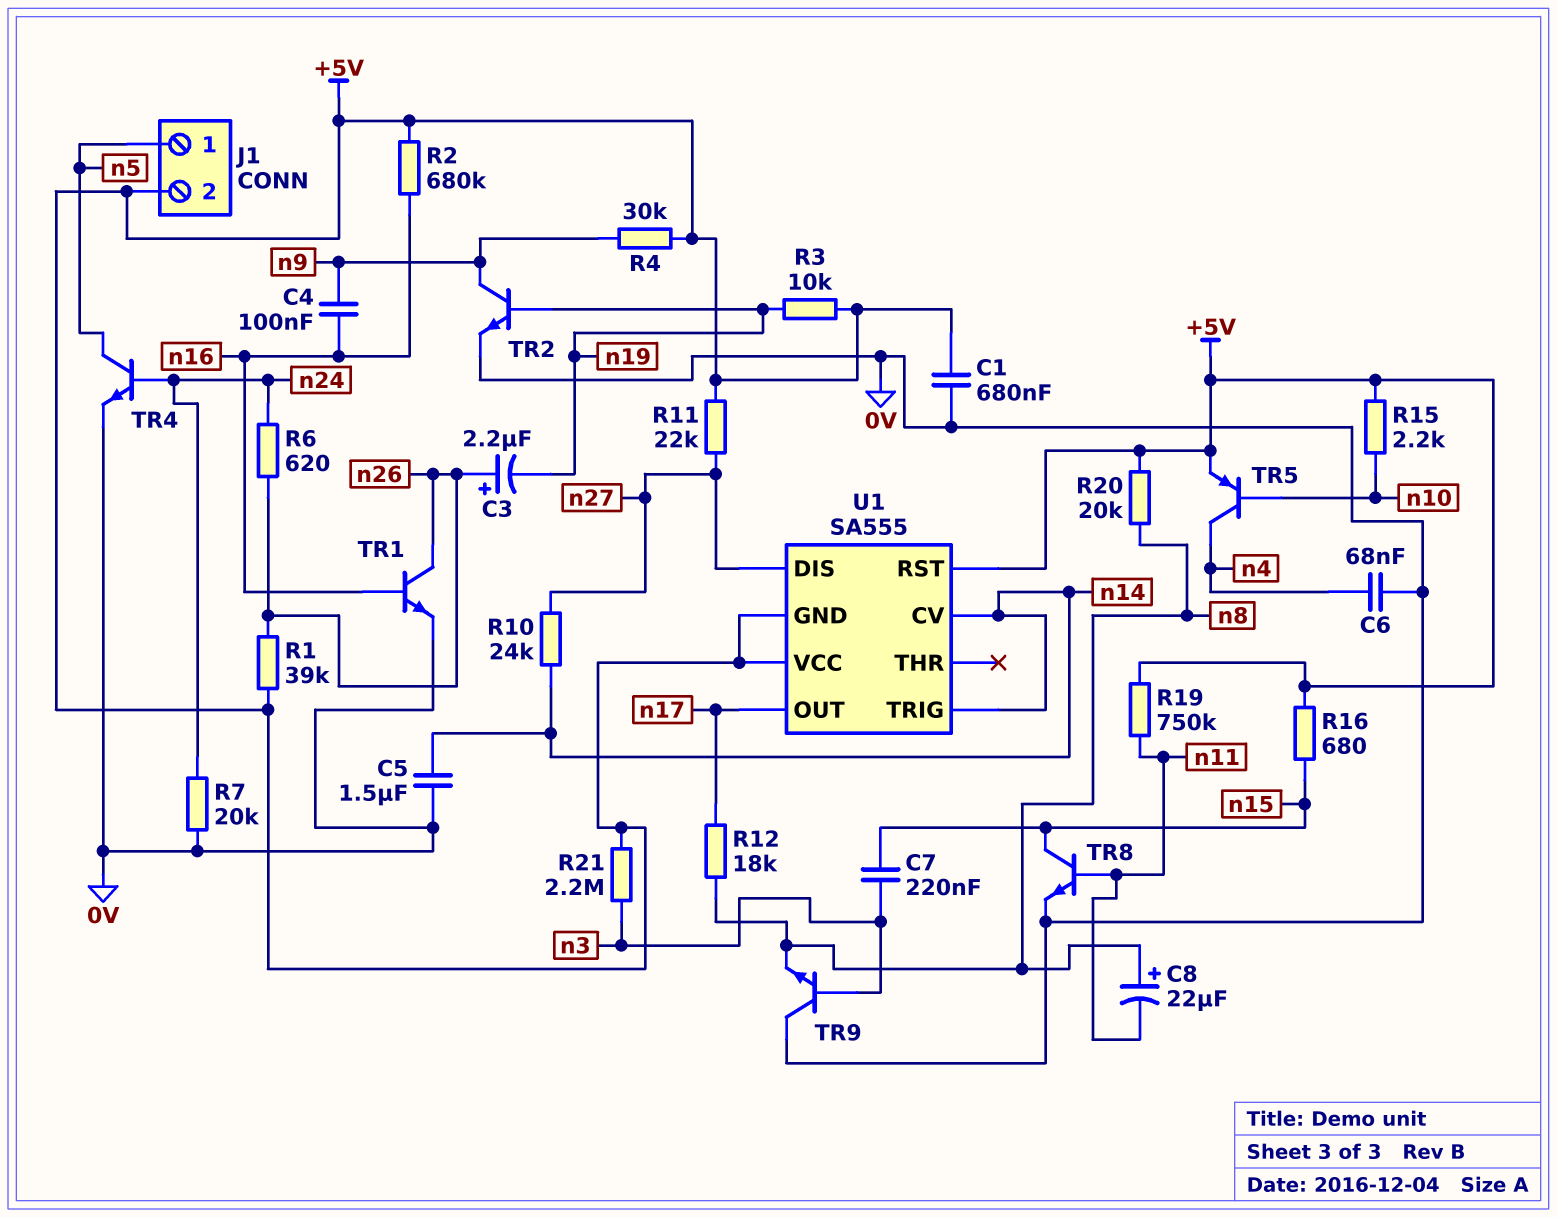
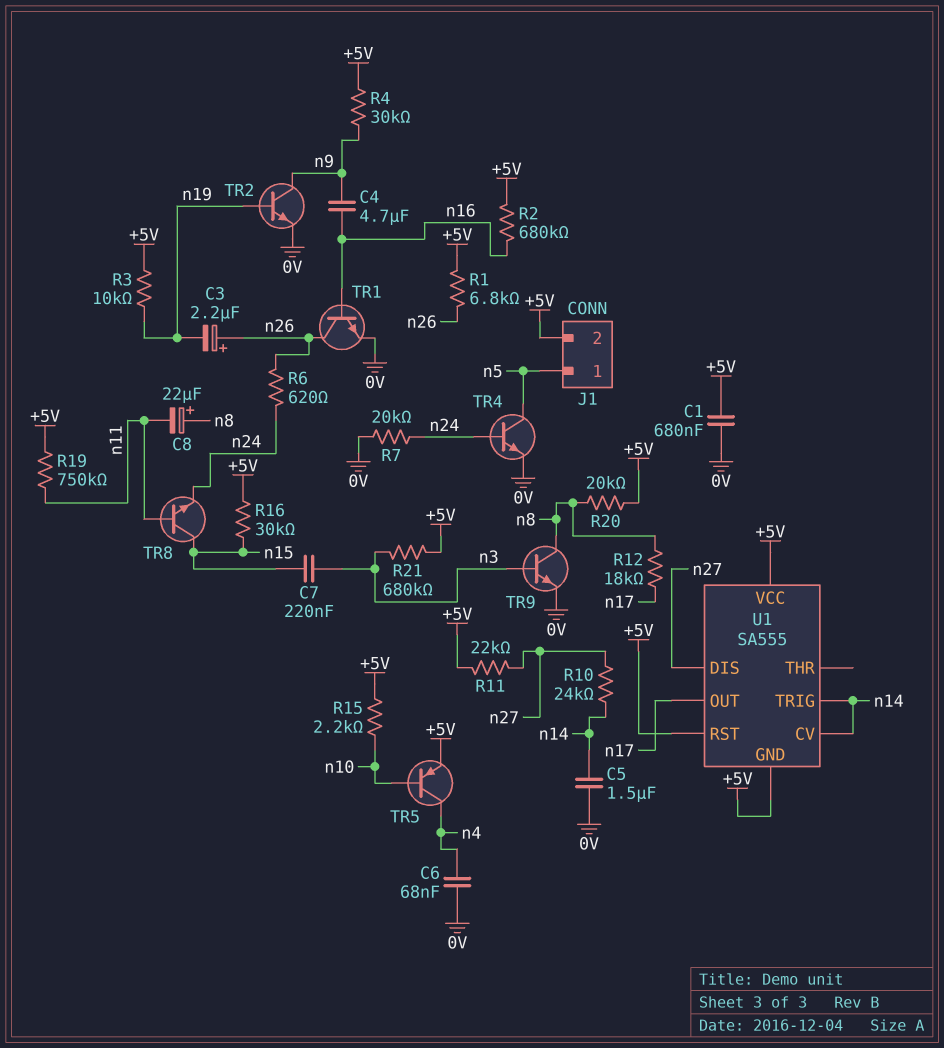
C4: 100nF (n9, n16) -> 4.7uF (n9, n16)
R1: 39k (+5V, n26) -> 6.8k (+5V, n26)
R16: 680 (+5V, n15) -> 30k (+5V, n15)
R21: 2.2M (+5V, n3) -> 680k (+5V, n3)
TR8: NPN (B n11, C n15, E 0V) -> NPN (B n11, C n15, E n24)
TR9: NPN (B n3, C 0V, E n8) -> NPN (B n3, C n8, E 0V)

